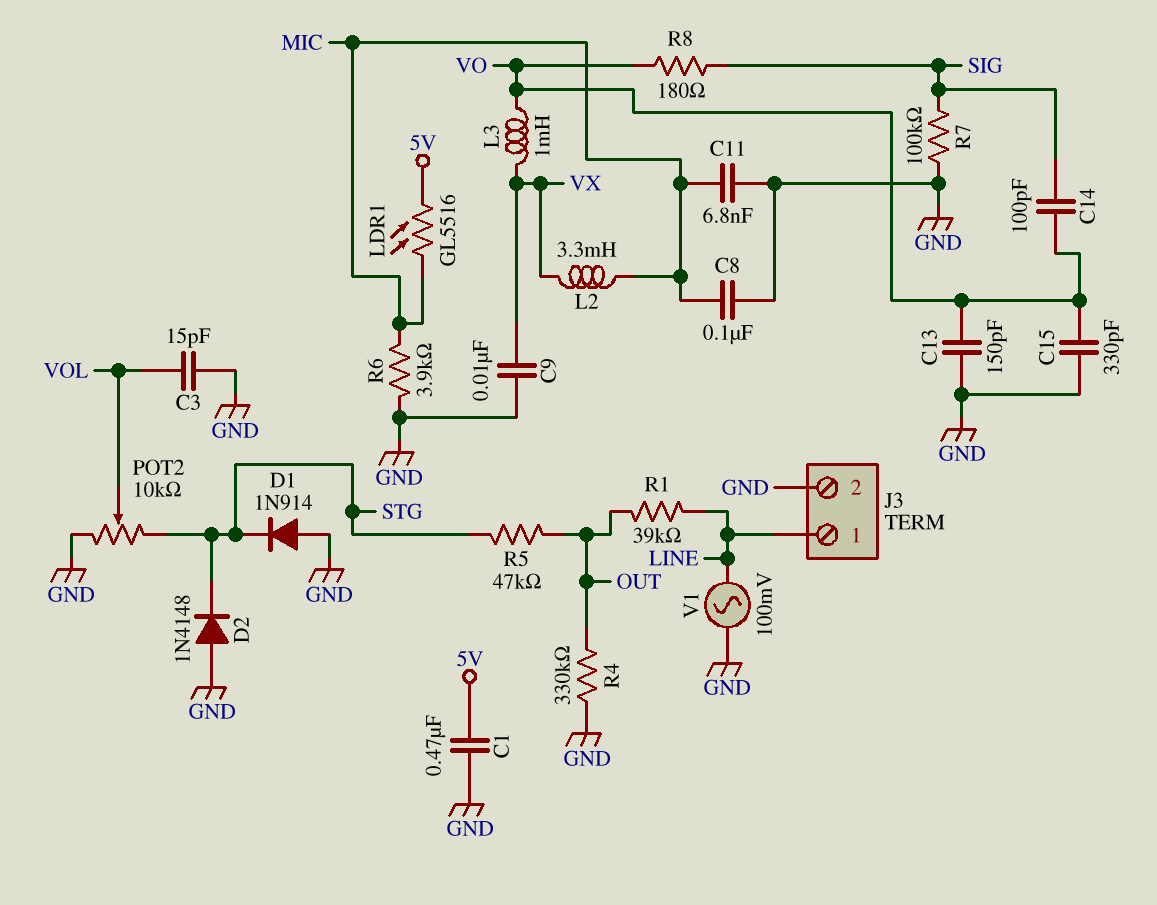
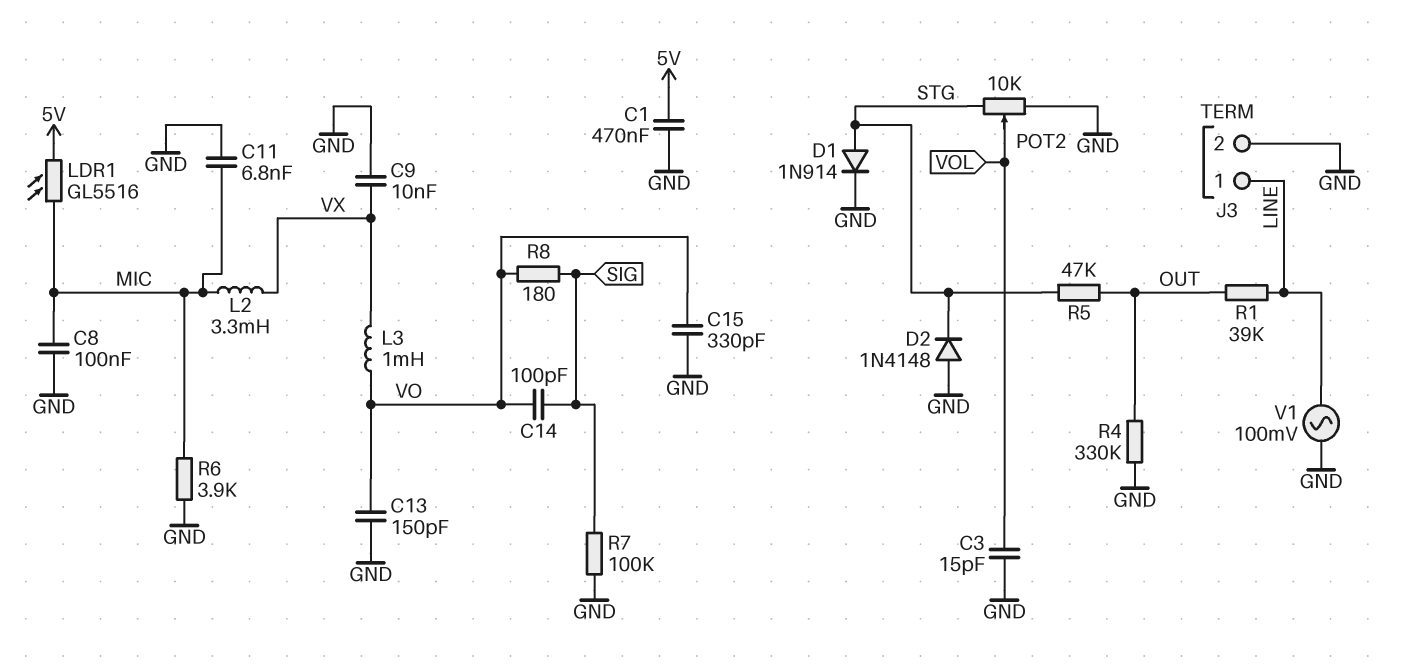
D1: diode 1N914 (A GND, K STG) -> diode 1N914 (A STG, K GND)

